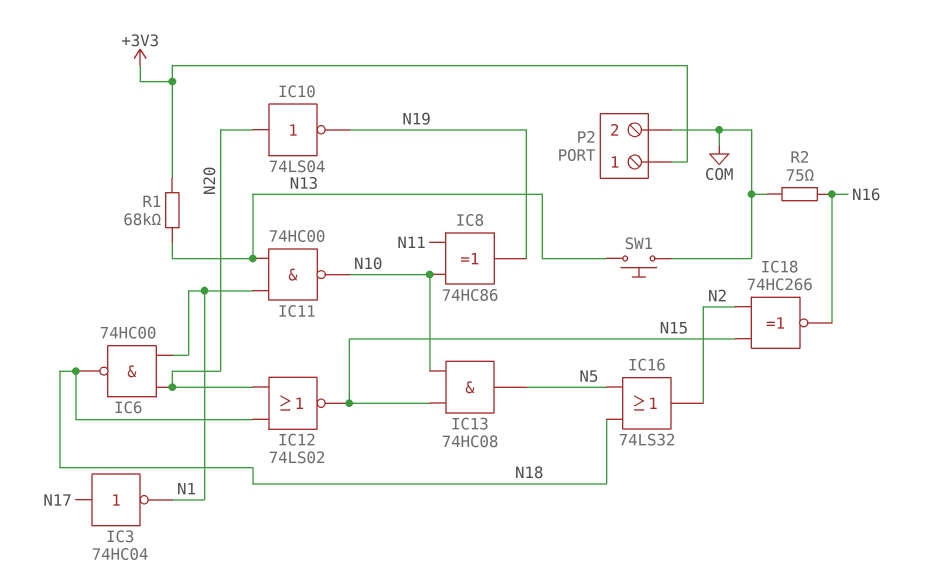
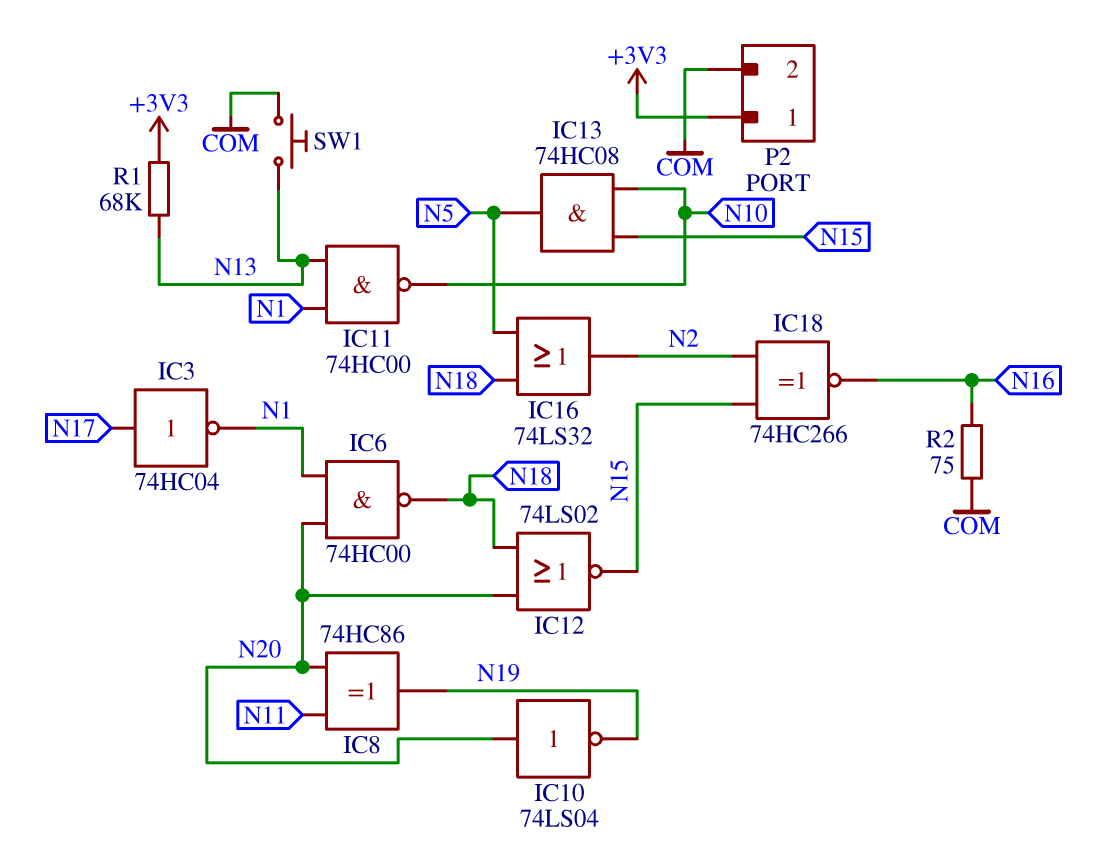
IC8: XOR 74HC86 (in N10, in N11, out N19) -> XOR 74HC86 (in N11, in N20, out N19)

